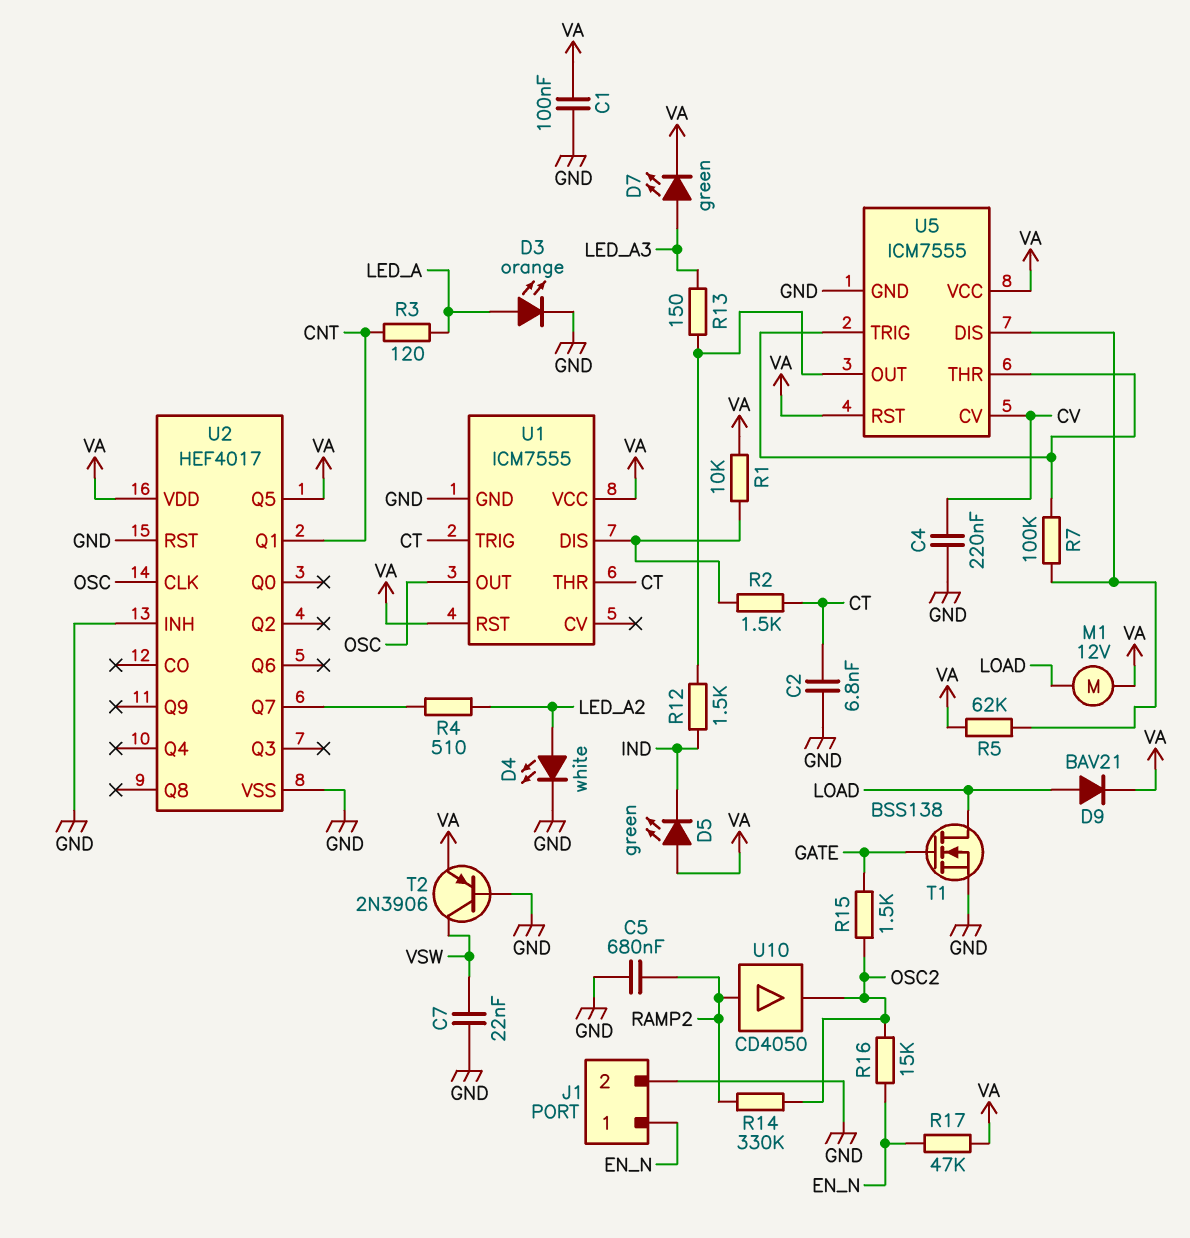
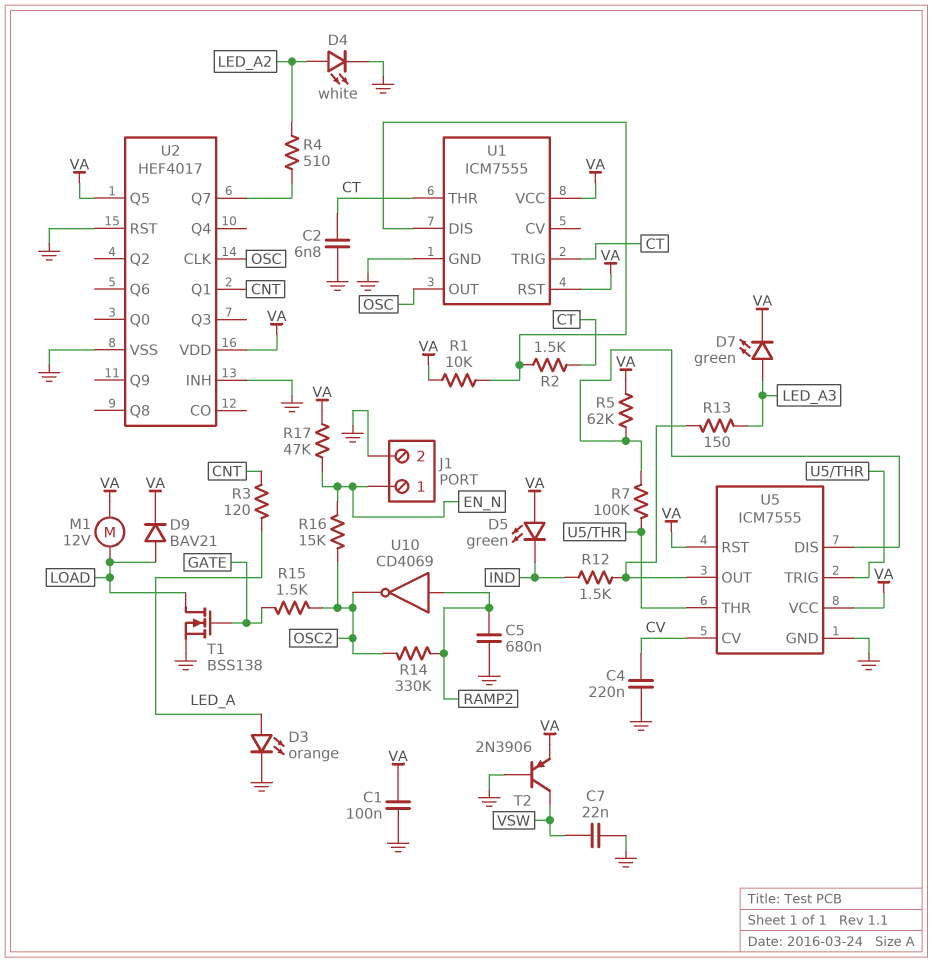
U10: buffer CD4050 (in RAMP2, out OSC2) -> NOT CD4069 (in RAMP2, out OSC2)

